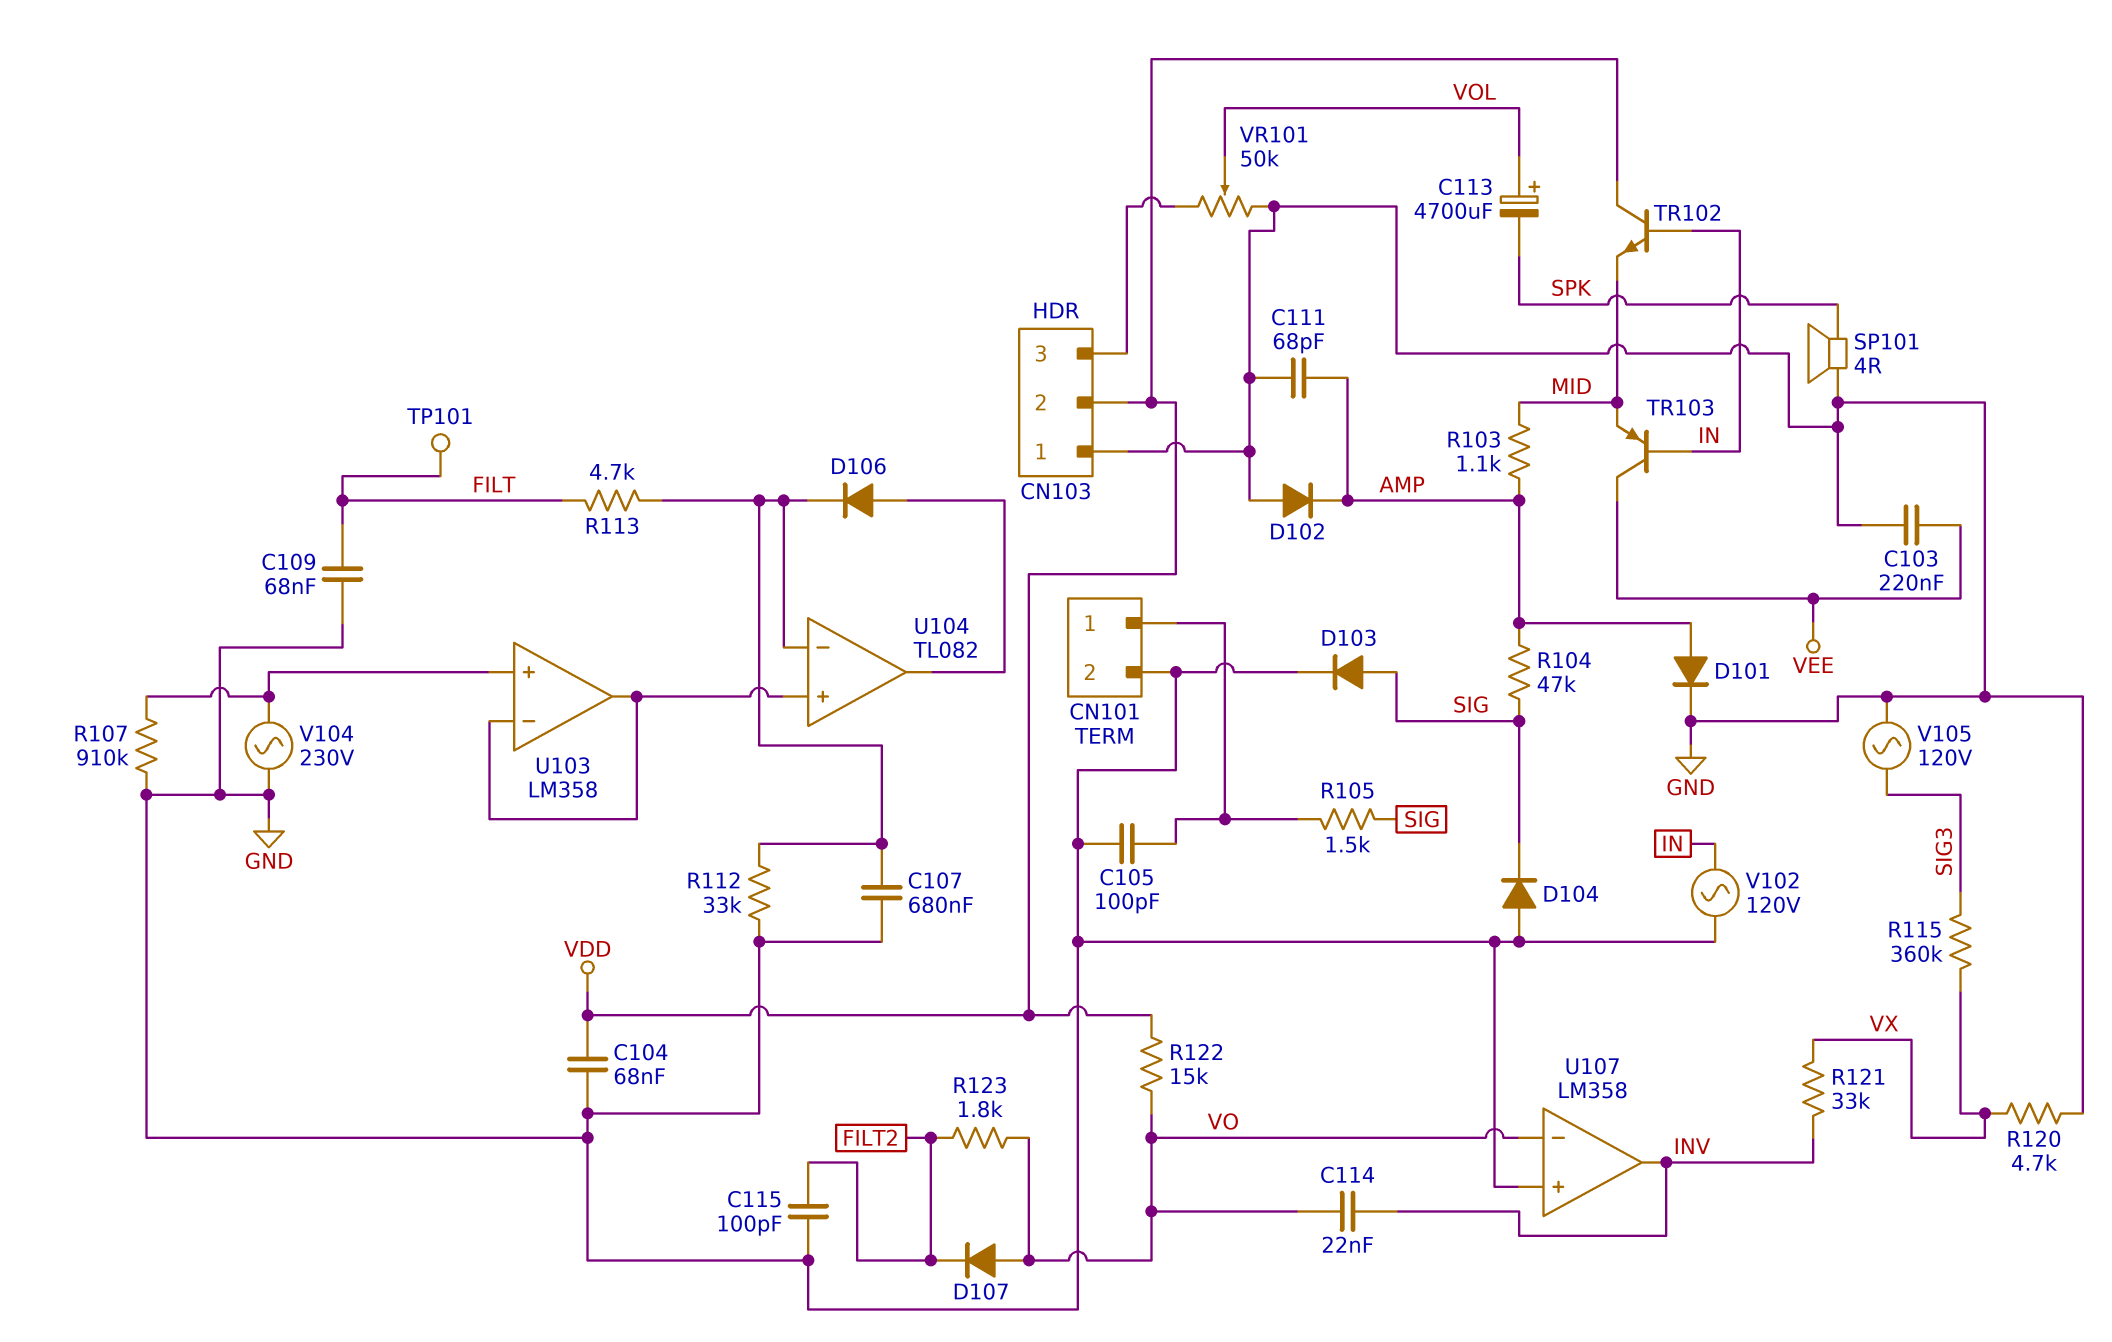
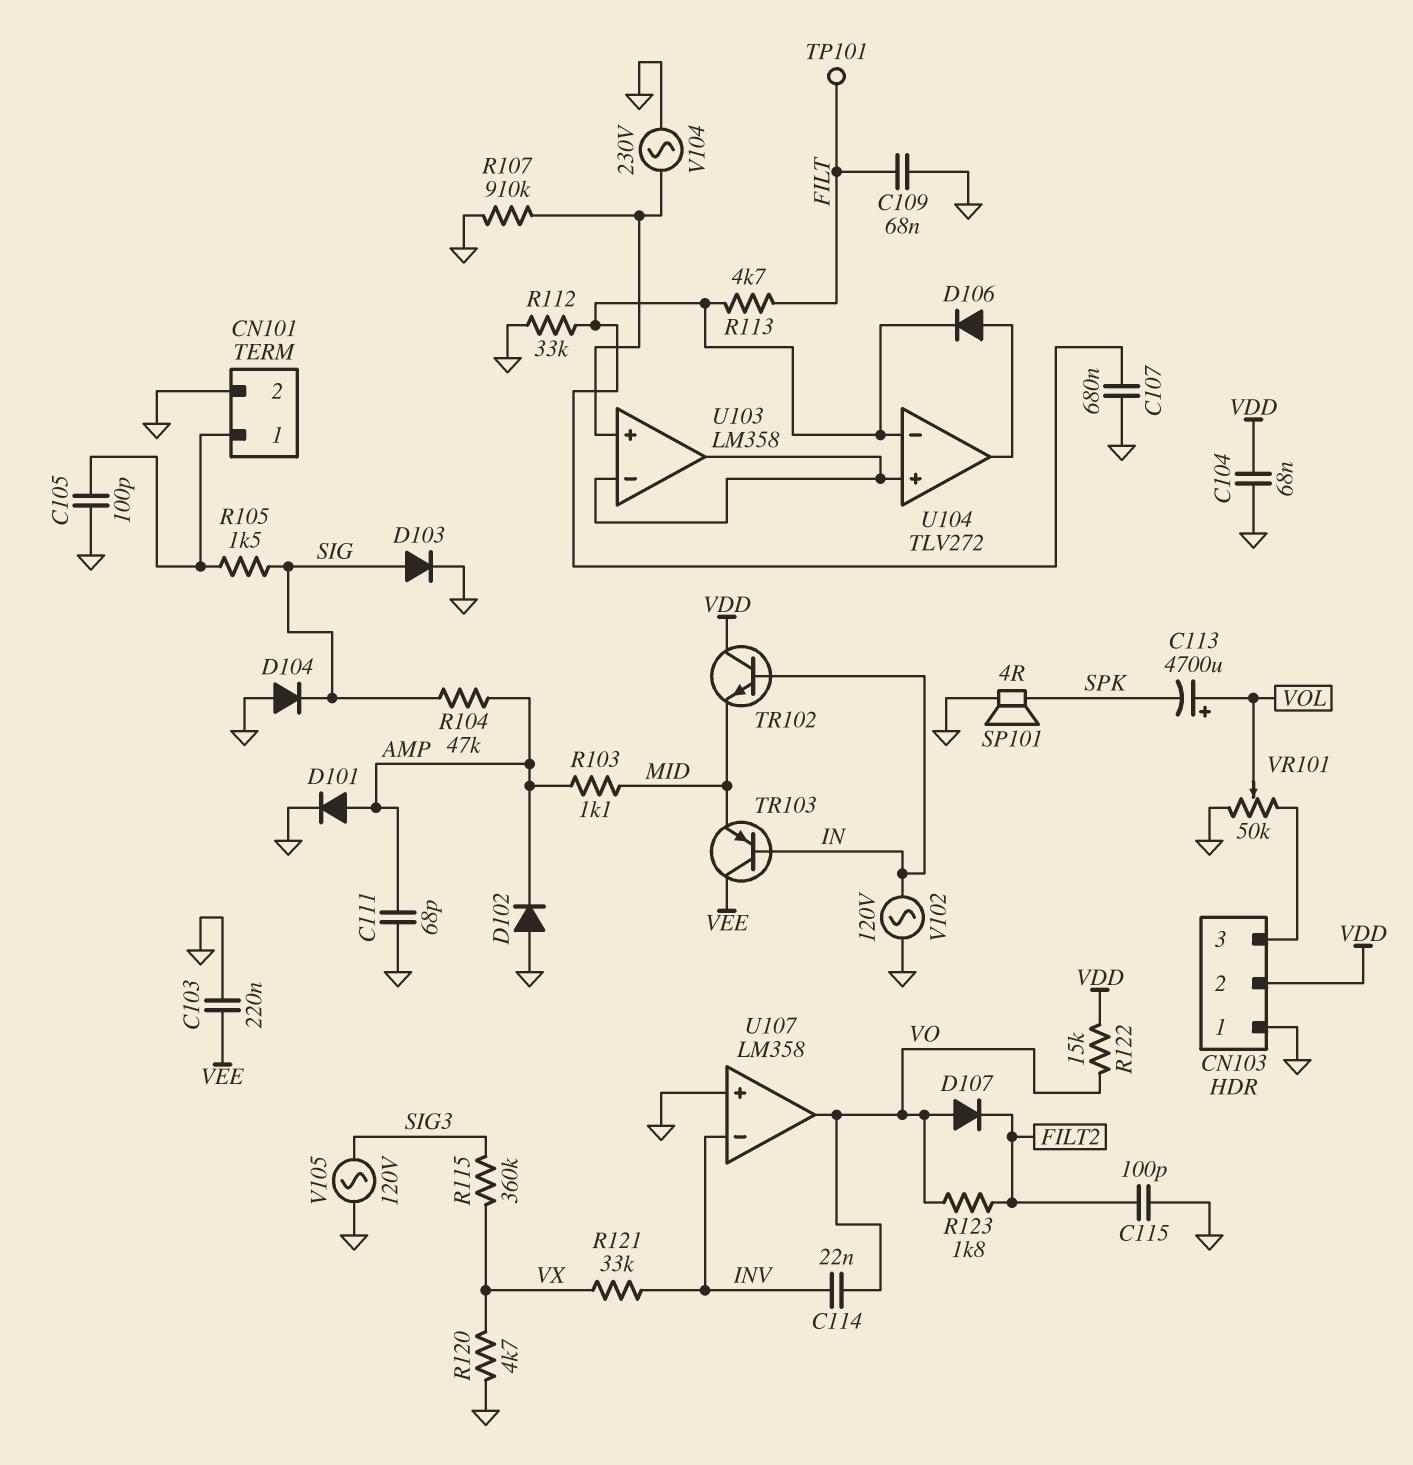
U104: TL082 -> TLV272
U107 pin in-: VO -> INV
U107 pin out: INV -> VO

